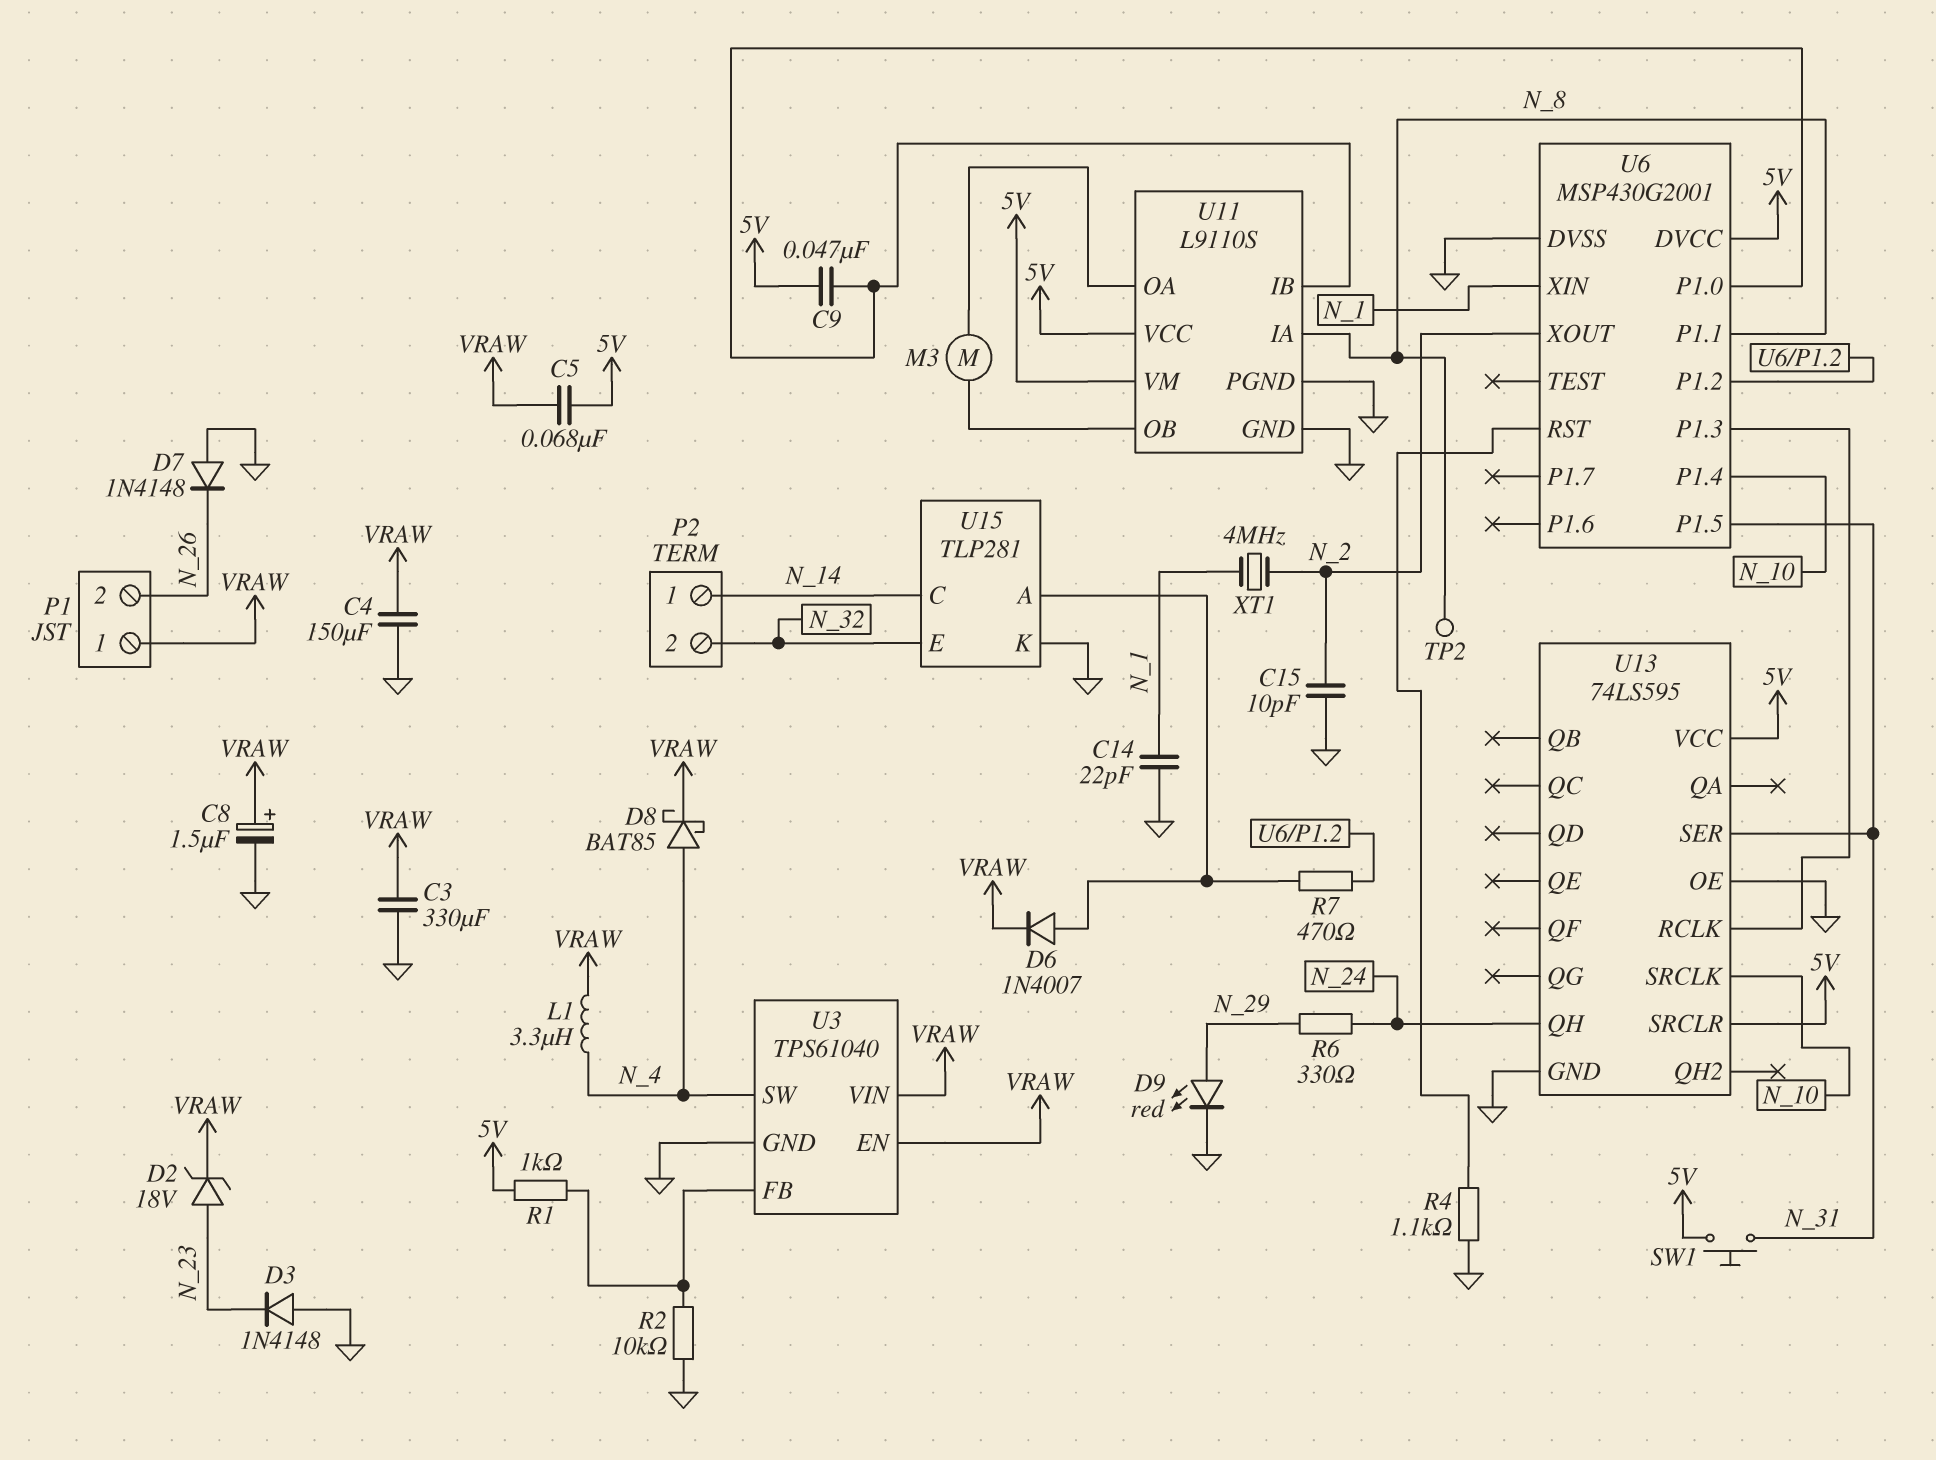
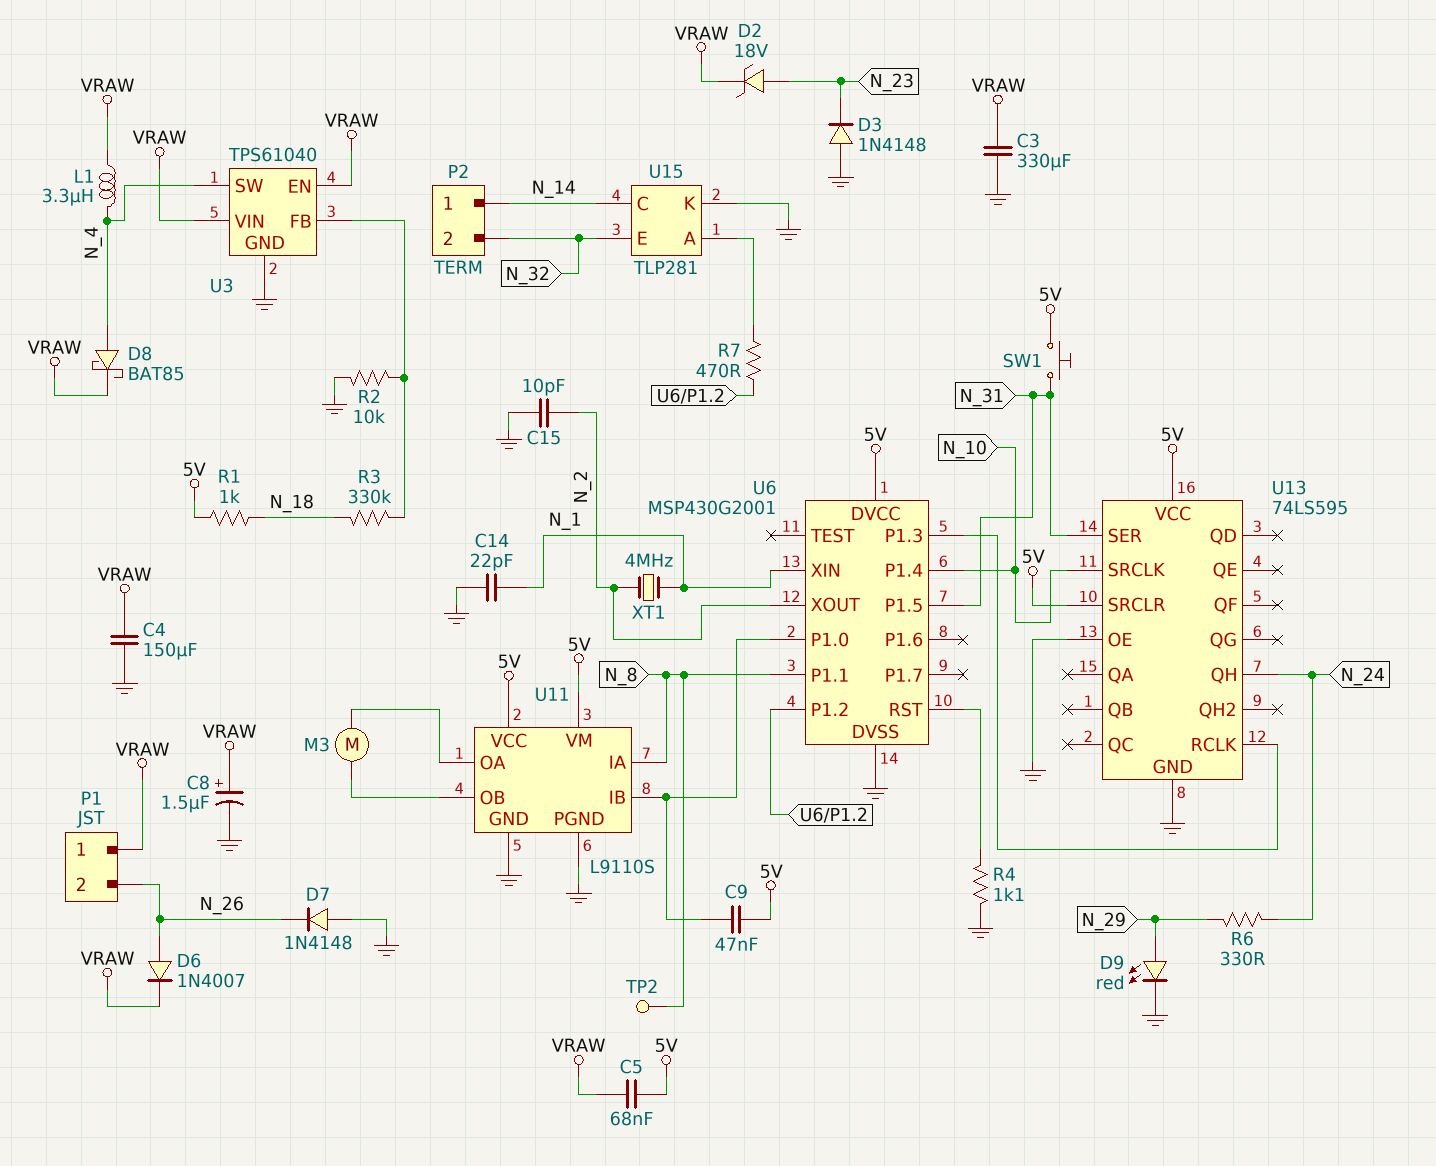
D6: diode 1N4007 (A U15/A, K VRAW) -> diode 1N4007 (A N_26, K VRAW)
R1: 1k (5V, U3/FB) -> 1k (5V, N_18)
R3: none -> 330k (N_18, U3/FB)

